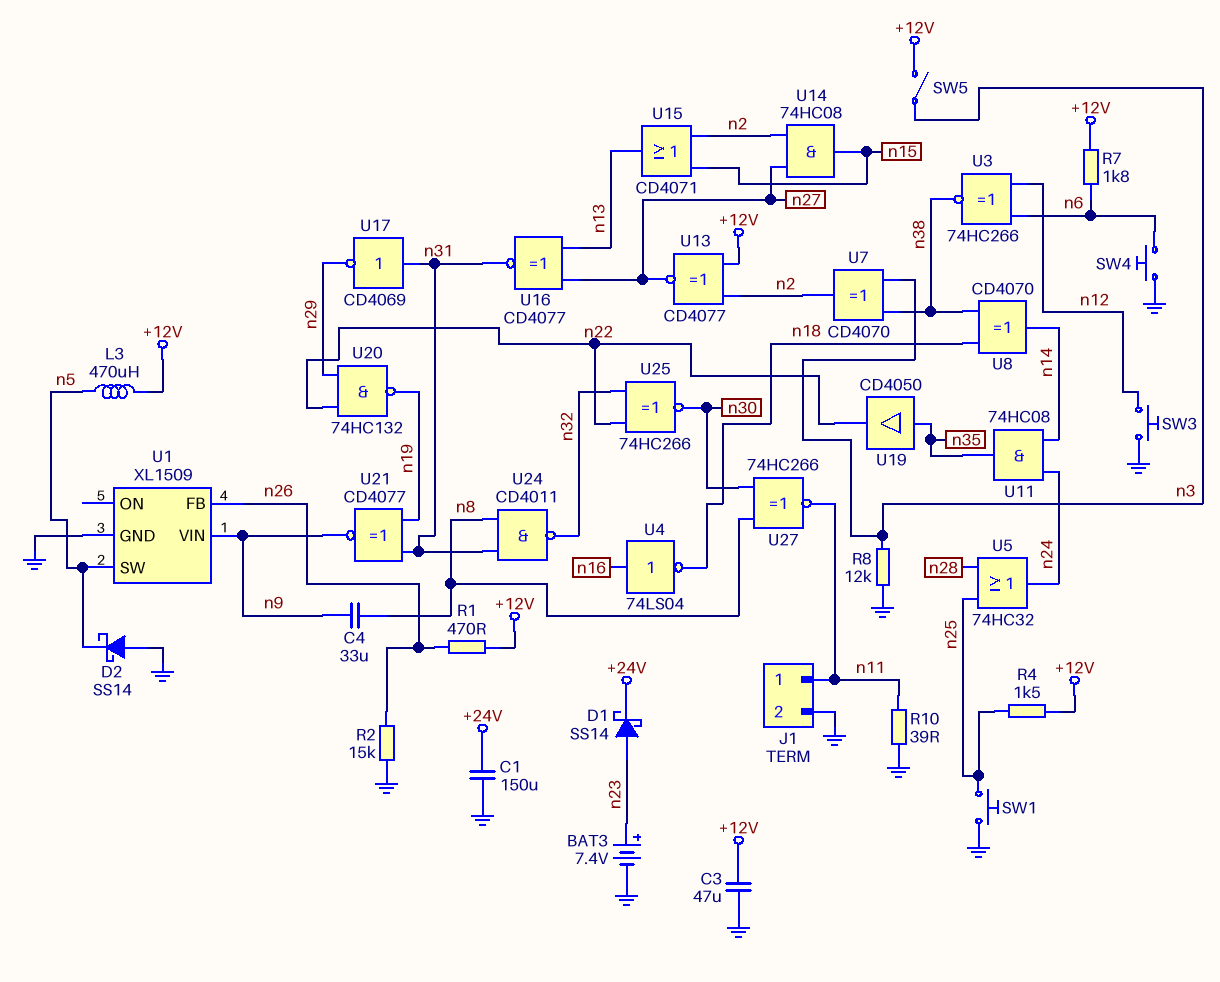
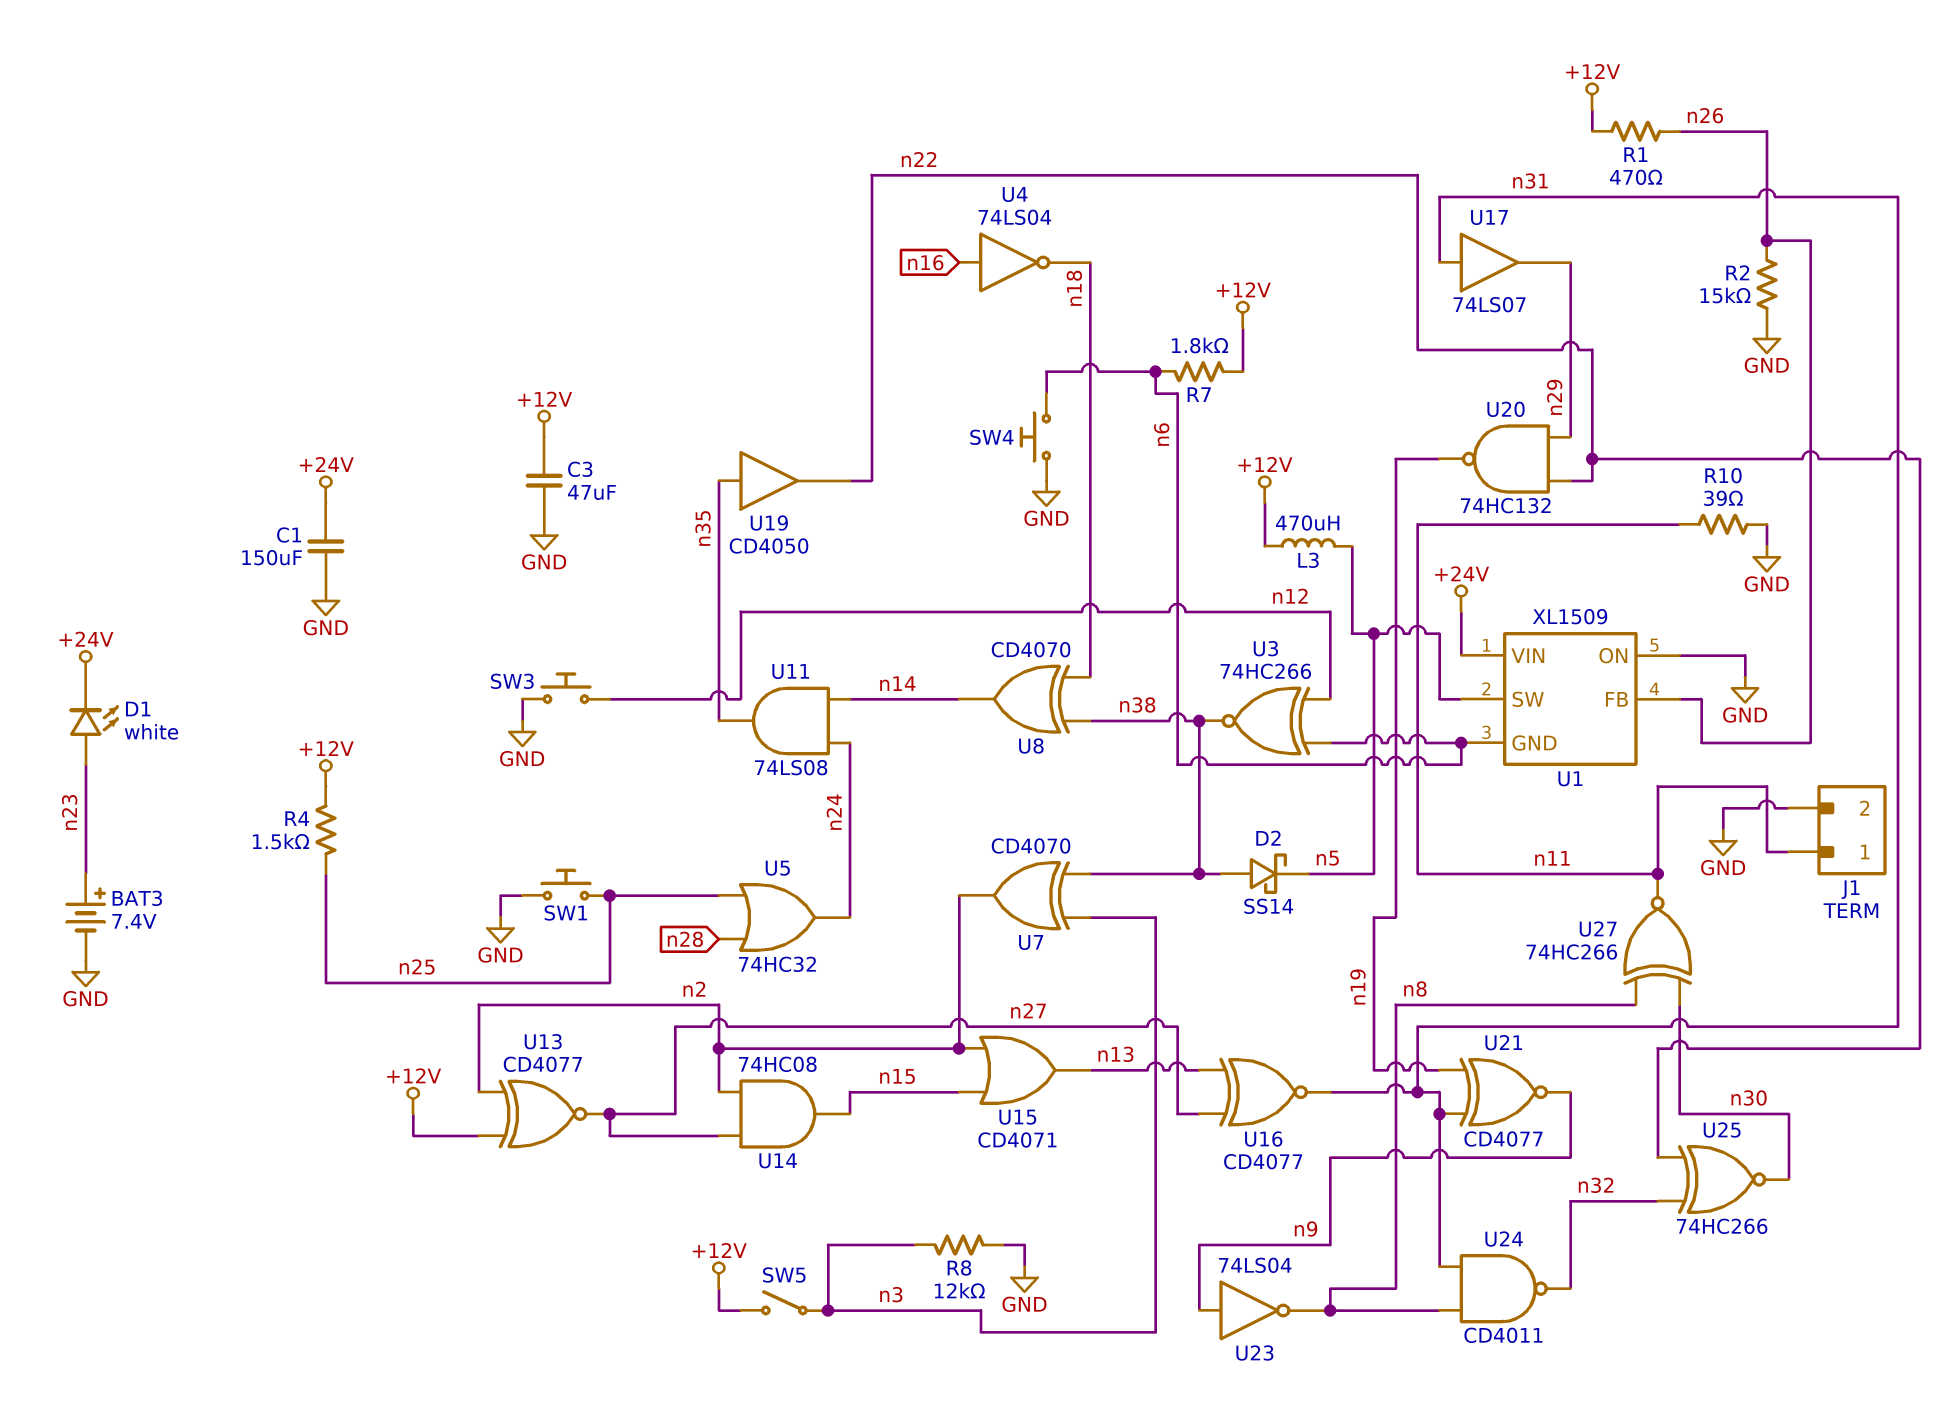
C4: 33uF (n8, n9) -> none
D1: schottky SS14 (A n23, K +24V) -> LED white (A n23, K +24V)
D2: schottky SS14 (A GND, K n5) -> schottky SS14 (A n38, K n5)
U1 pin GND: GND -> n6
U1 pin ON: none -> GND
U1 pin VIN: n9 -> +24V
U11: AND 74HC08 (in n14, in n24, out n35) -> AND 74LS08 (in n14, in n24, out n35)
U17: NOT CD4069 (in n31, out n29) -> buffer 74LS07 (in n31, out n29)
U23: none -> NOT 74LS04 (in n9, out n8)

